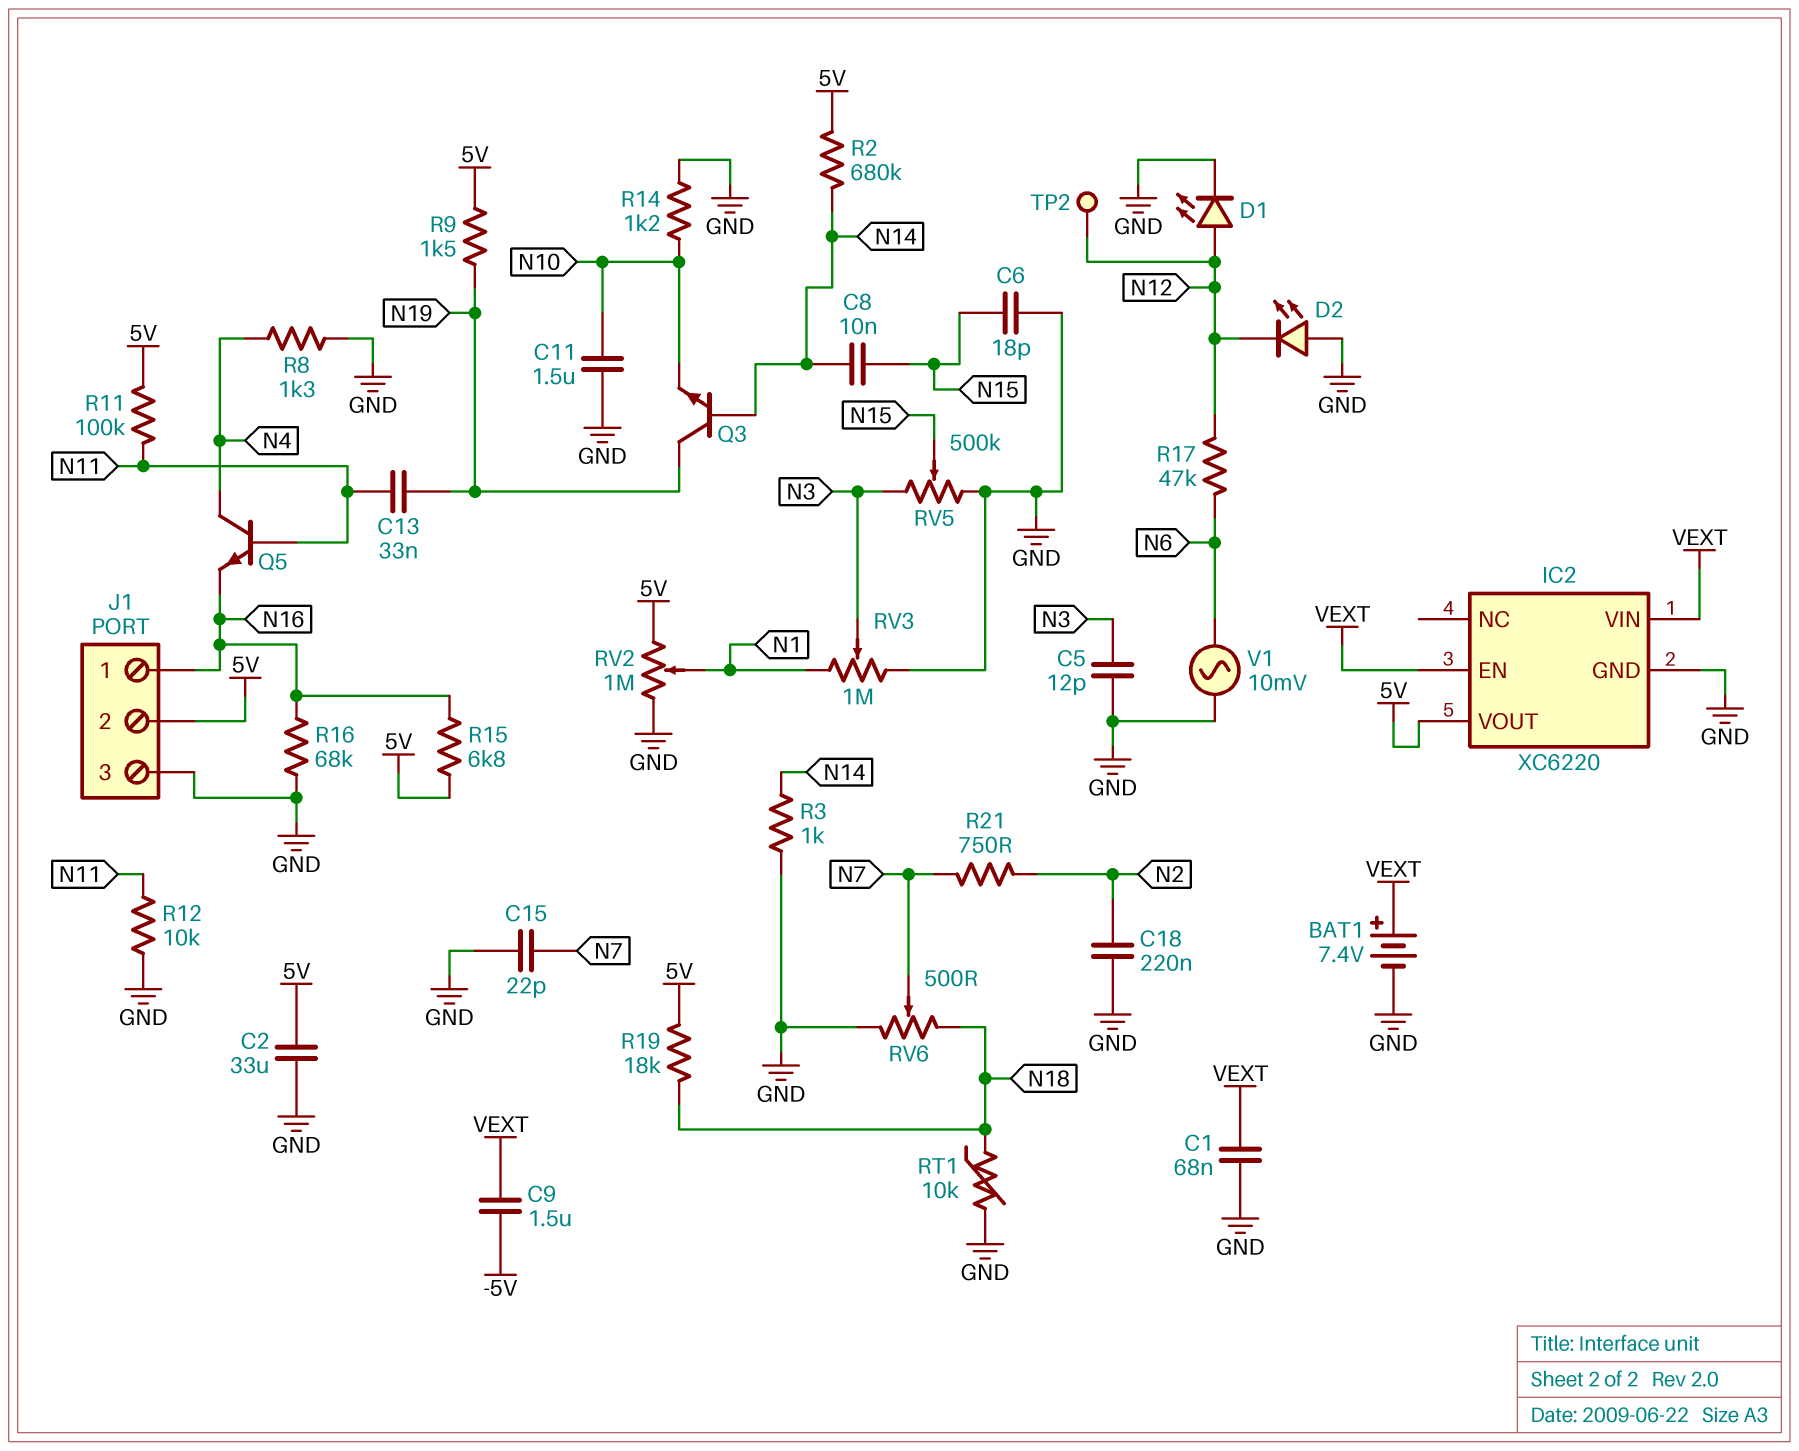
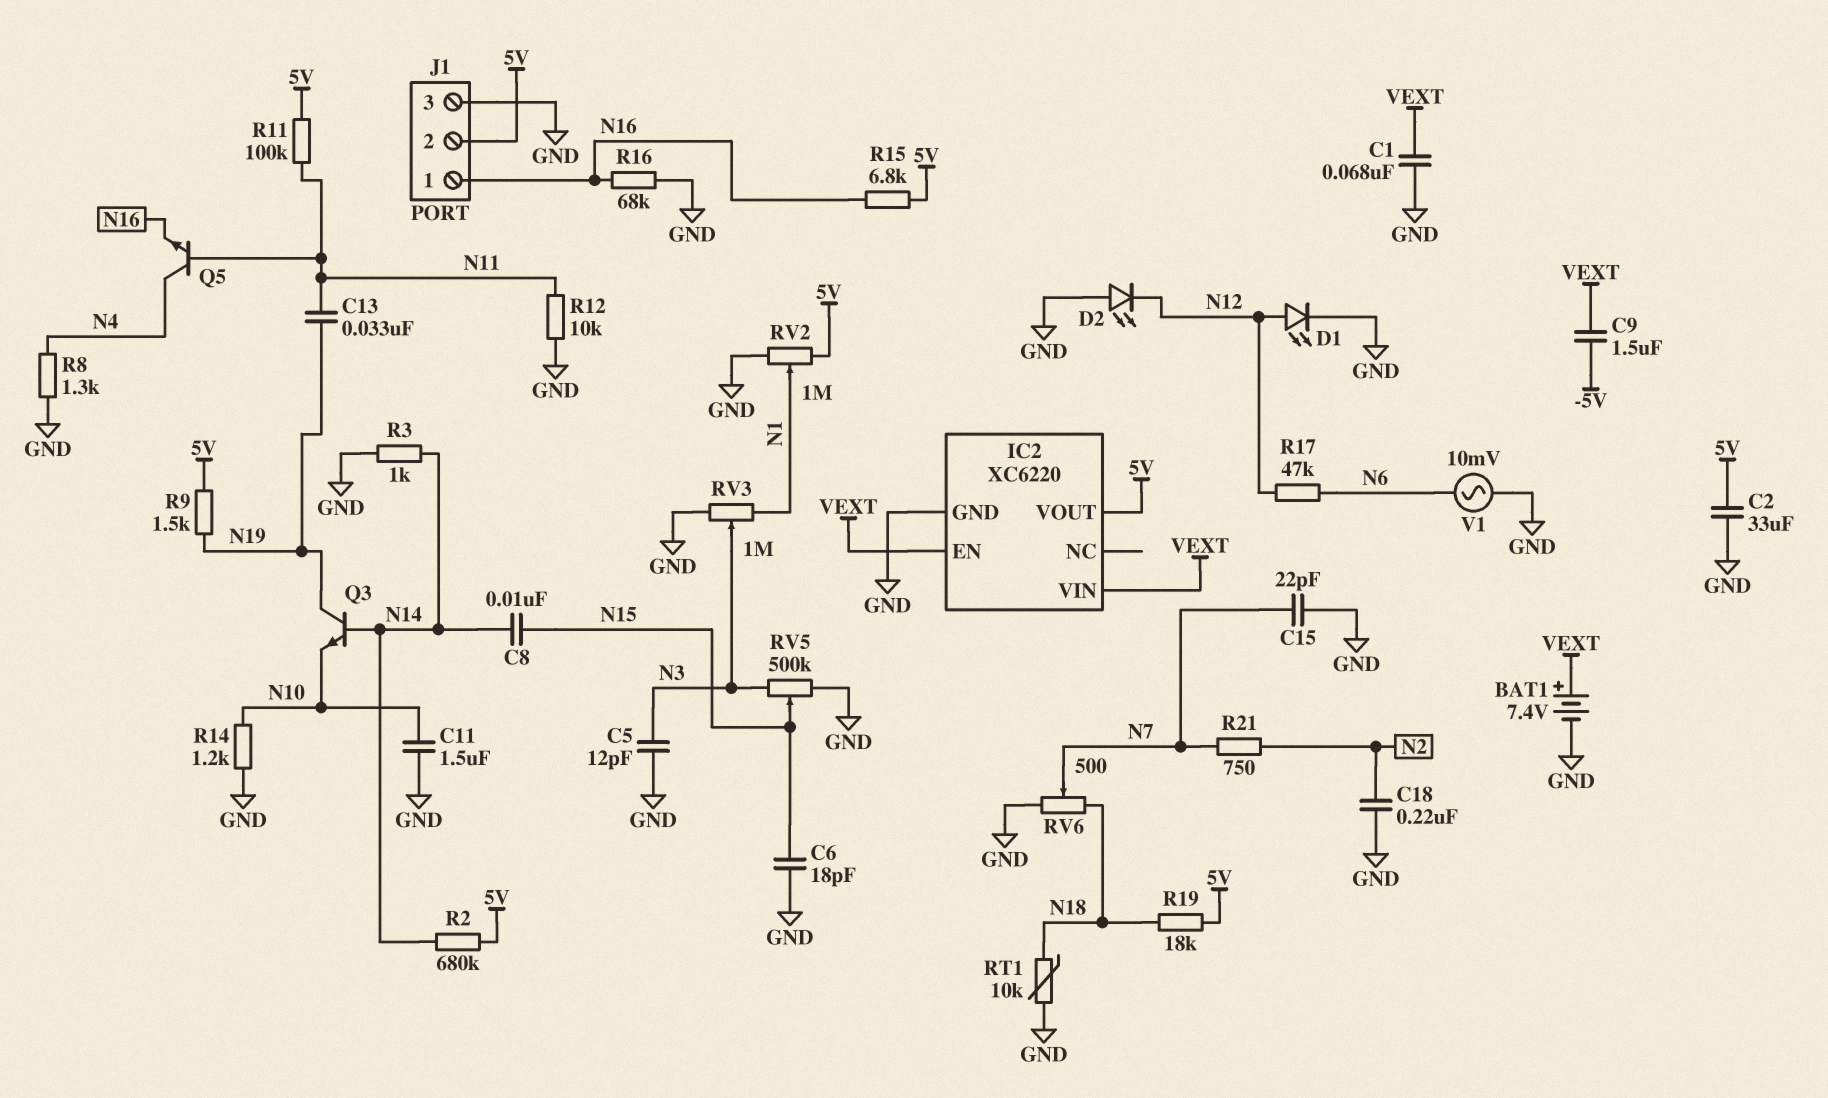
TP2: test point (N12) -> none

